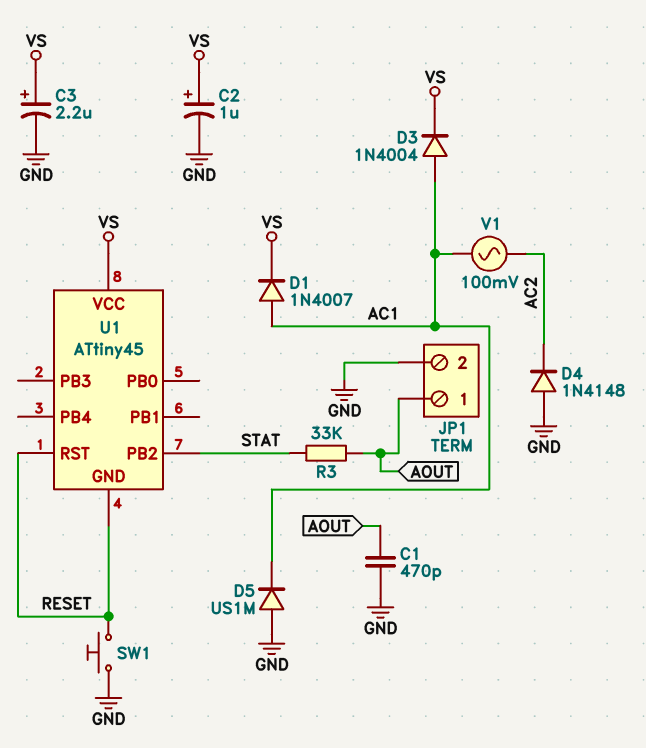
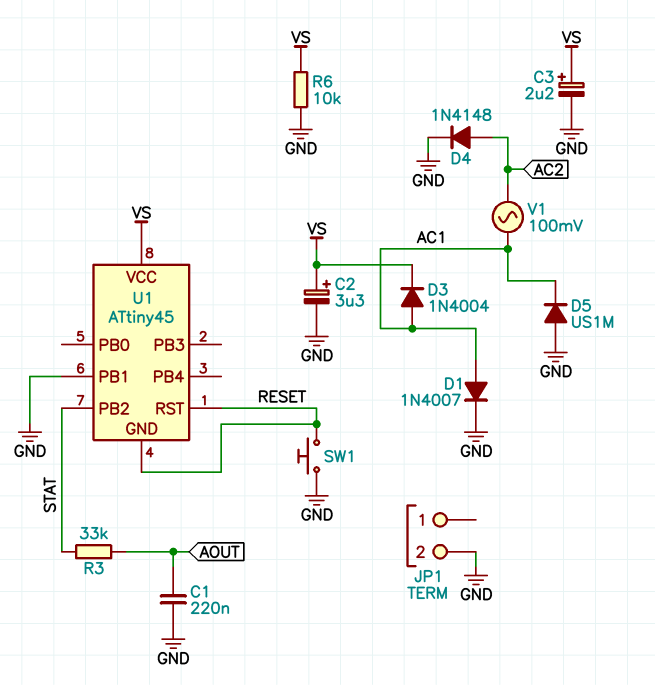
C1: 470pF (AOUT, GND) -> 220nF (AOUT, GND)
C2: 1uF (plus VS, minus GND) -> 3.3uF (plus VS, minus GND)
D1: diode 1N4007 (A AC1, K VS) -> diode 1N4007 (A AC1, K GND)
D4: diode 1N4148 (A GND, K AC2) -> diode 1N4148 (A AC2, K GND)
JP1 pin 1: AOUT -> none
R6: none -> 10k (GND, VS)
U1 pin PB1: none -> GND

